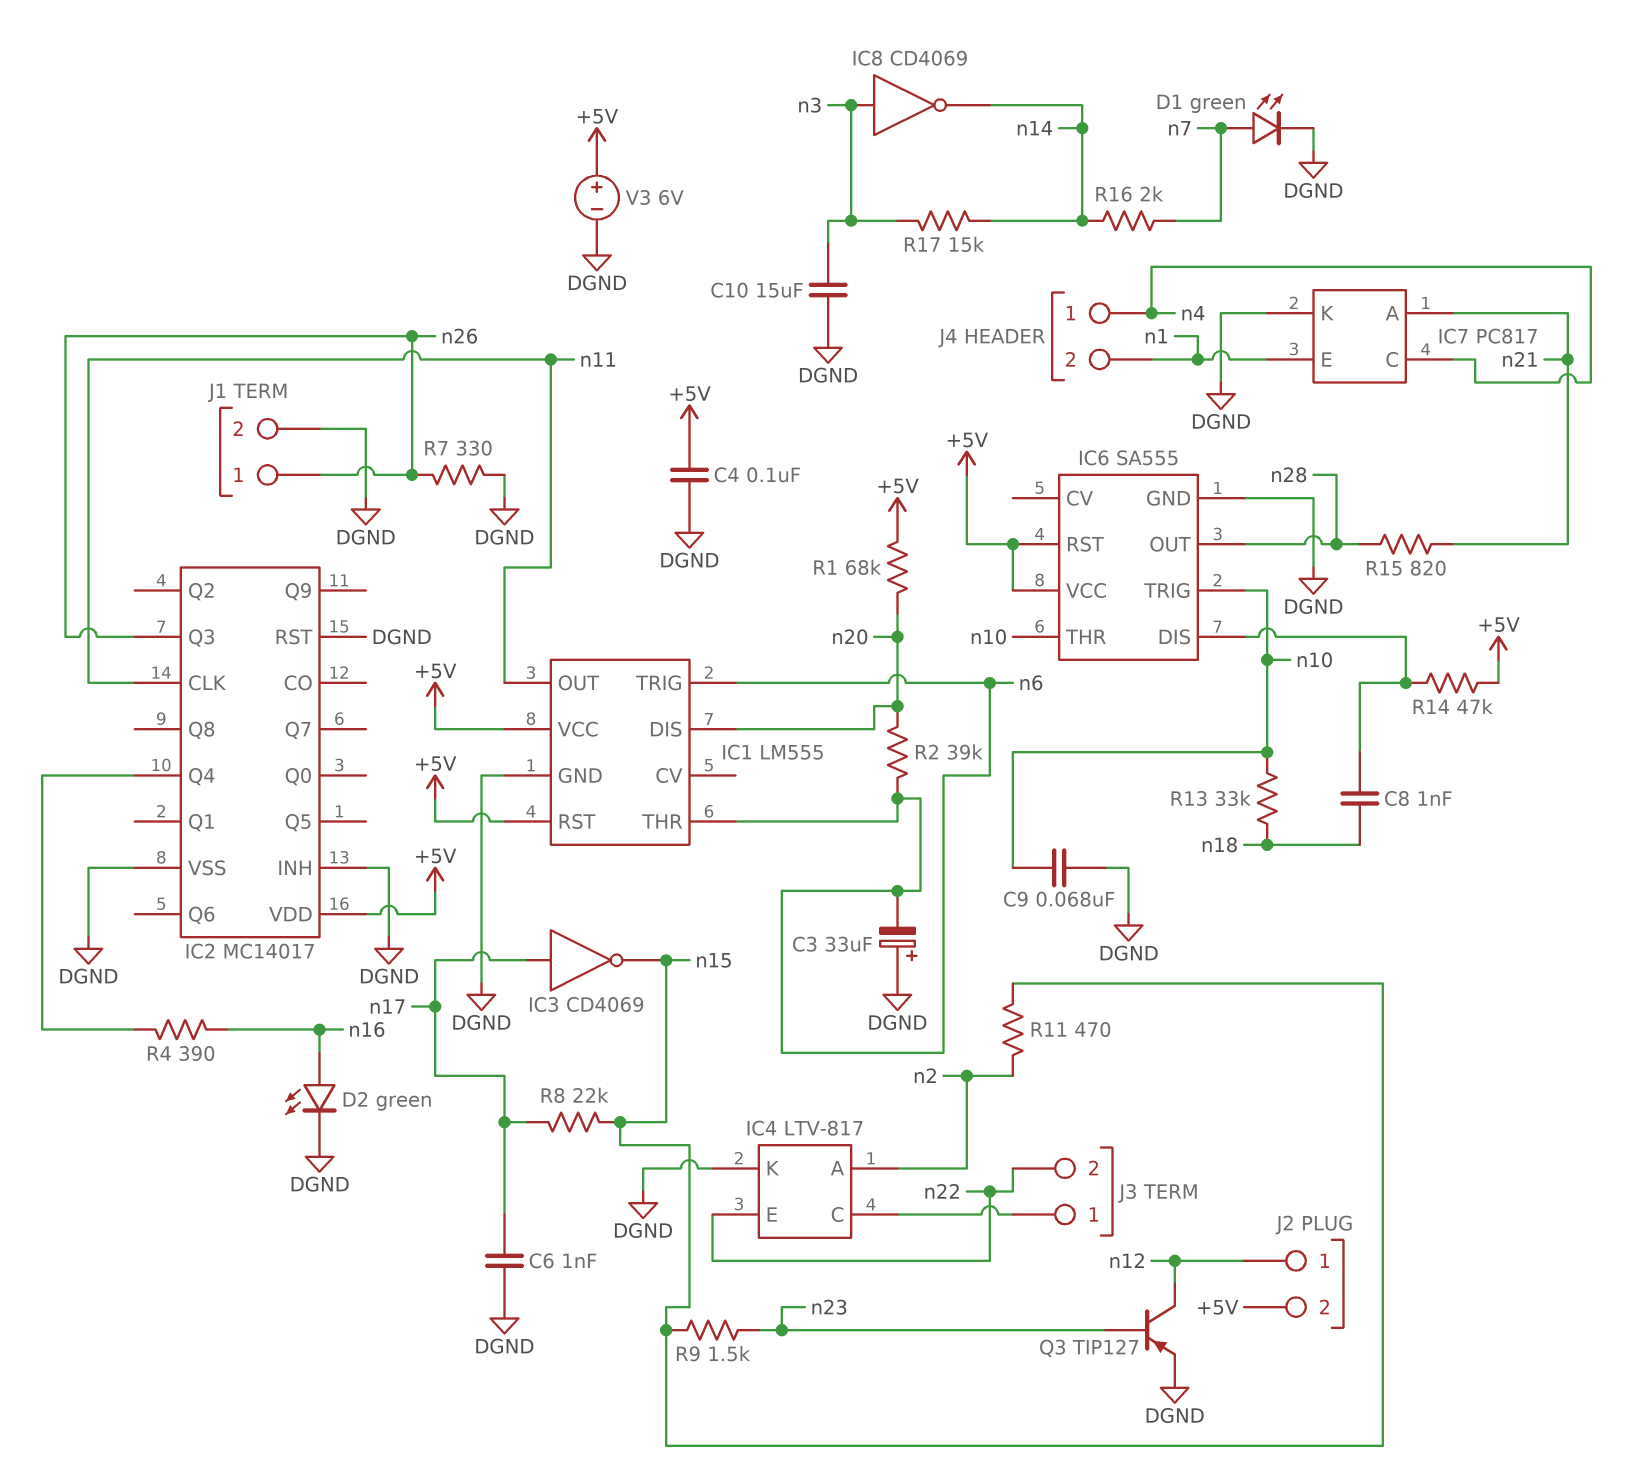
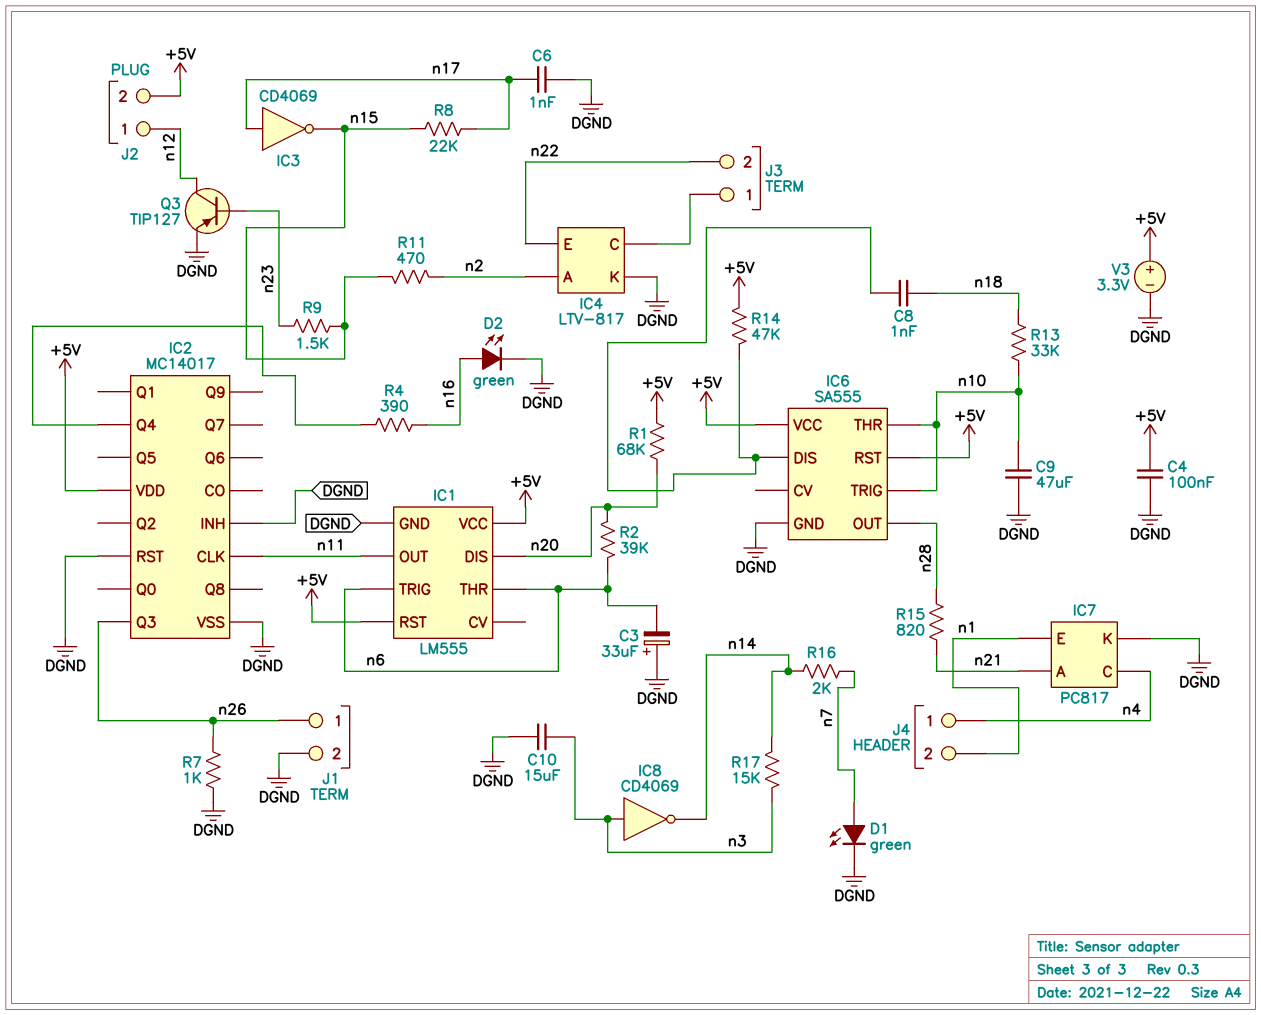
C9: 68nF (DGND, n10) -> 47uF (DGND, n10)
R7: 330 (DGND, n26) -> 1k (DGND, n26)
V3: 6V (plus +5V, minus DGND) -> 3.3V (plus +5V, minus DGND)

